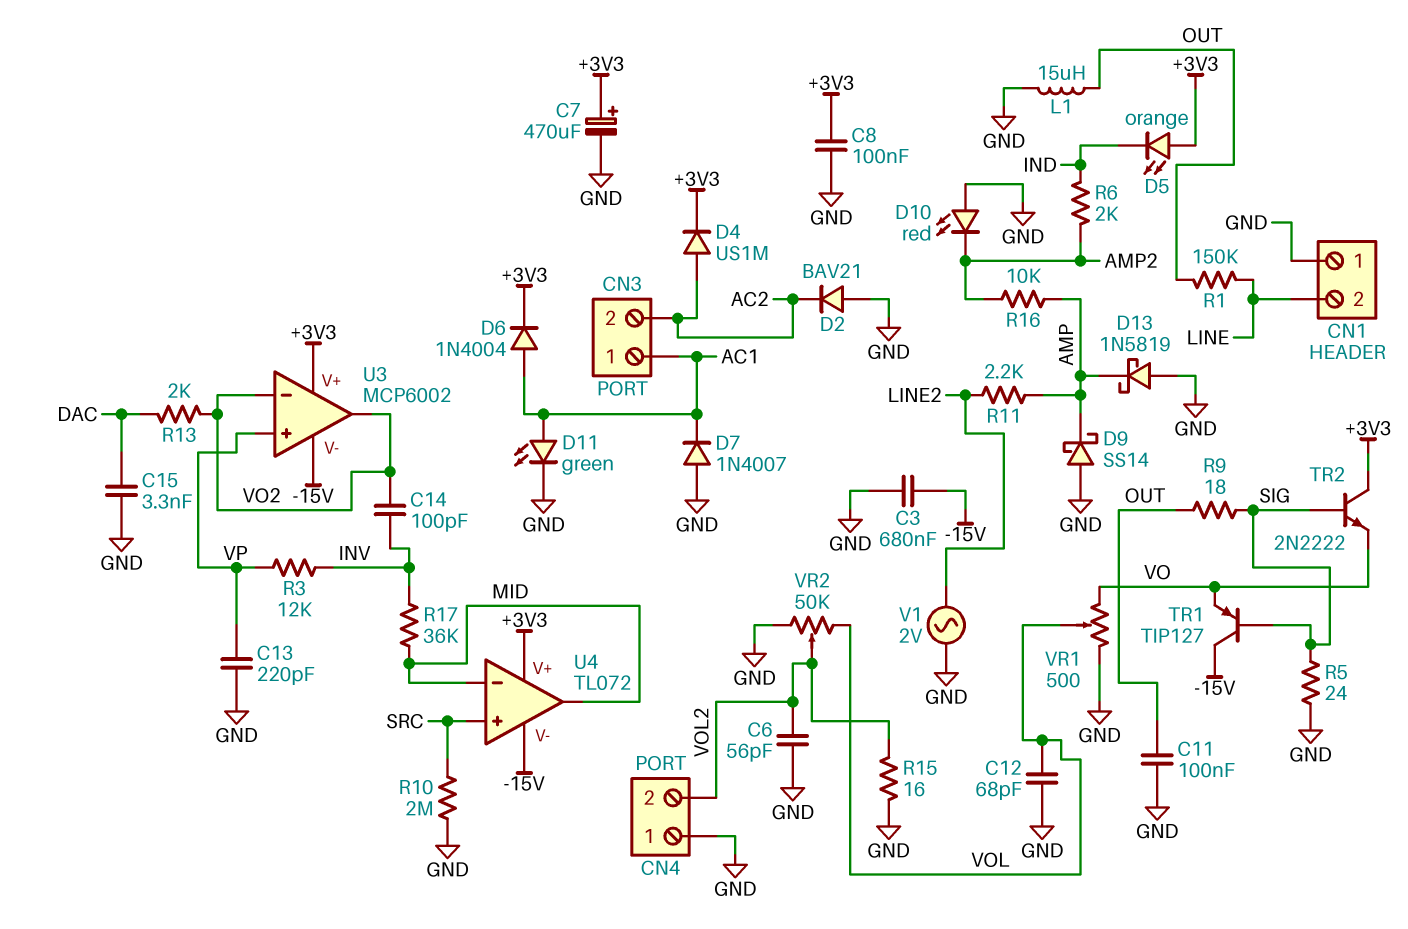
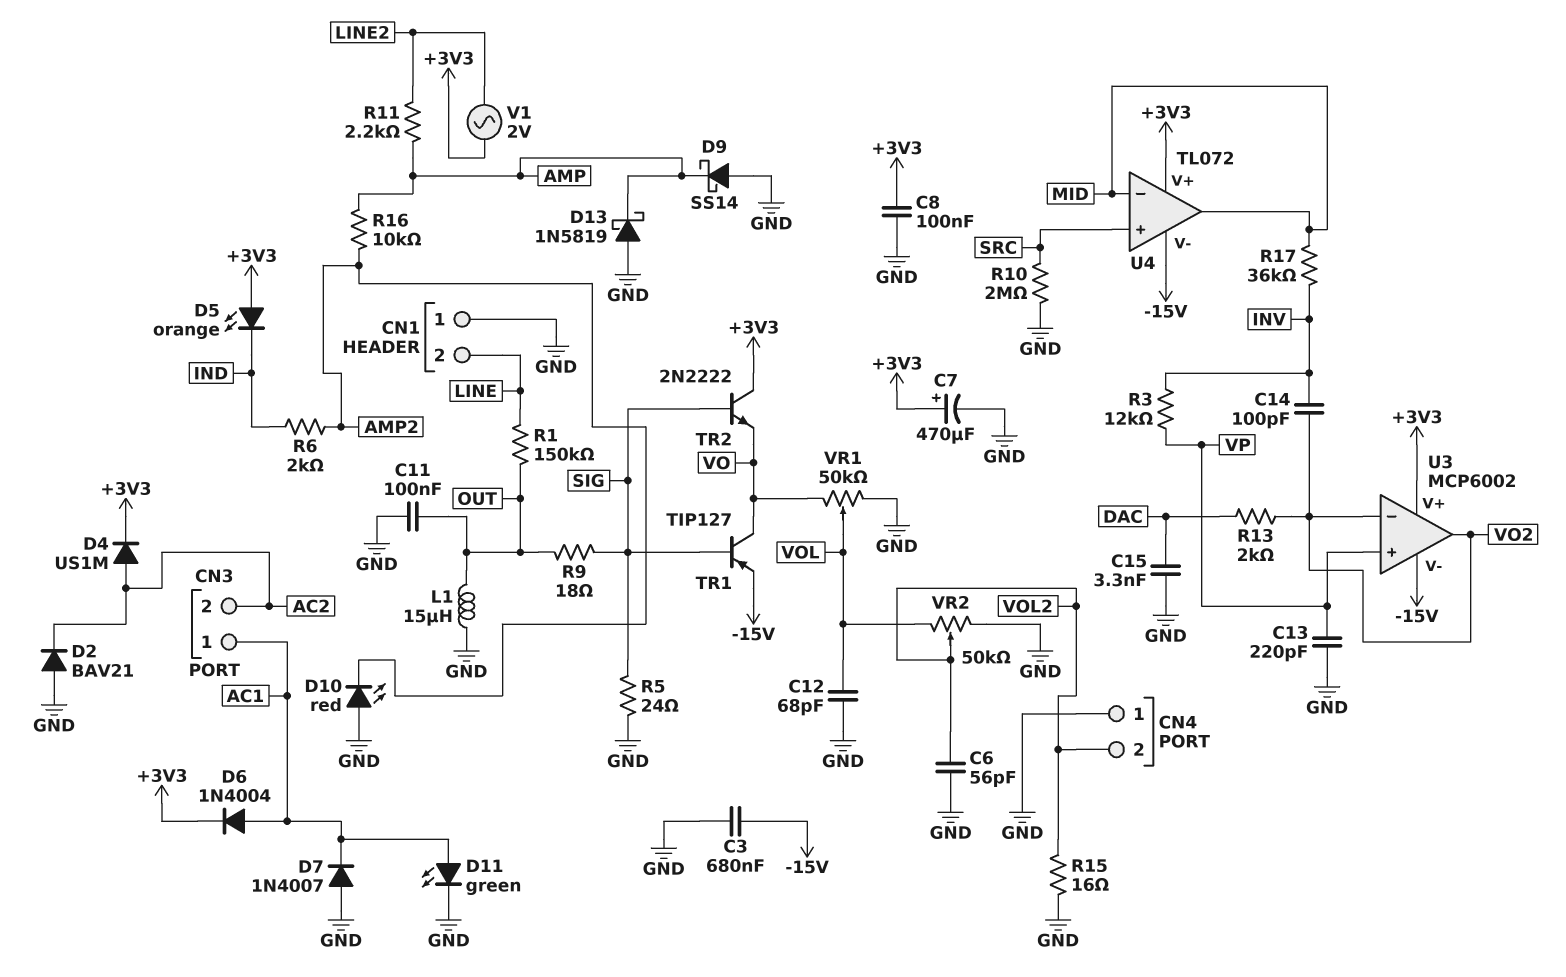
TR1: PNP TIP127 (B SIG, C -15V, E VO) -> PNP TIP127 (B SIG, C VO, E -15V)
V1: AC 2V (GND, LINE2) -> AC 2V (+3V3, LINE2)
VR1: 500 (GND, VO, wiper VOL) -> 50k (GND, VO, wiper VOL)

